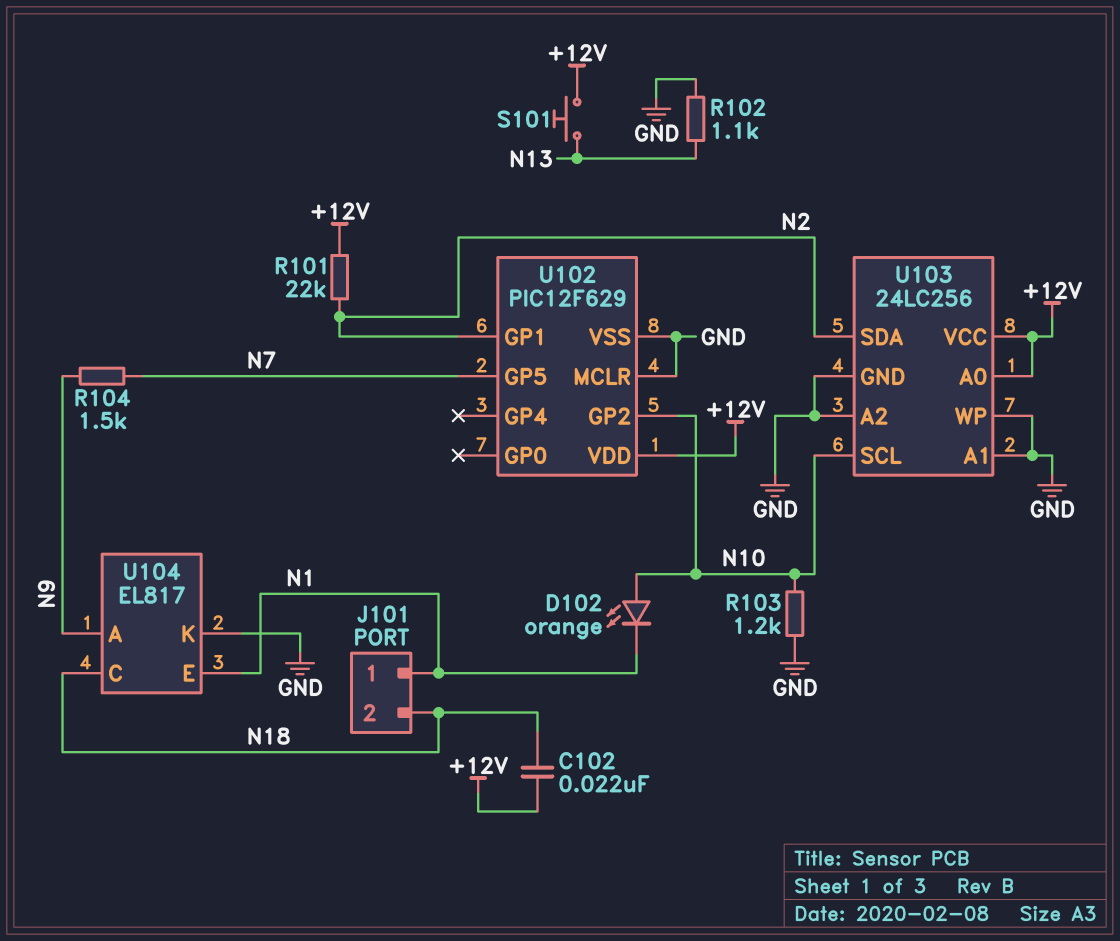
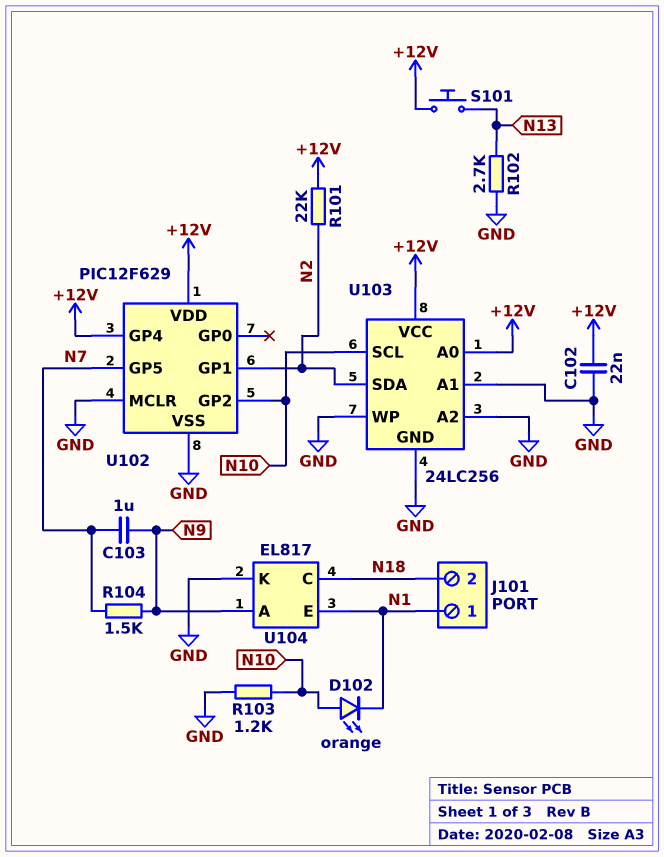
C102: 22nF (+12V, N18) -> 22nF (+12V, GND)
C103: none -> 1uF (N7, N9)
R102: 1.1k (GND, N13) -> 2.7k (GND, N13)
U102 pin GP4: none -> +12V

